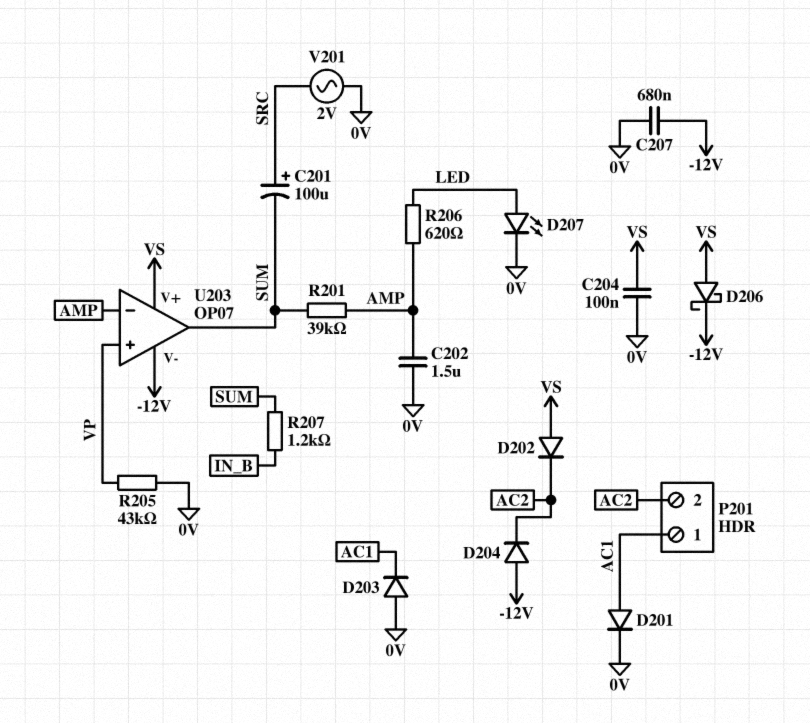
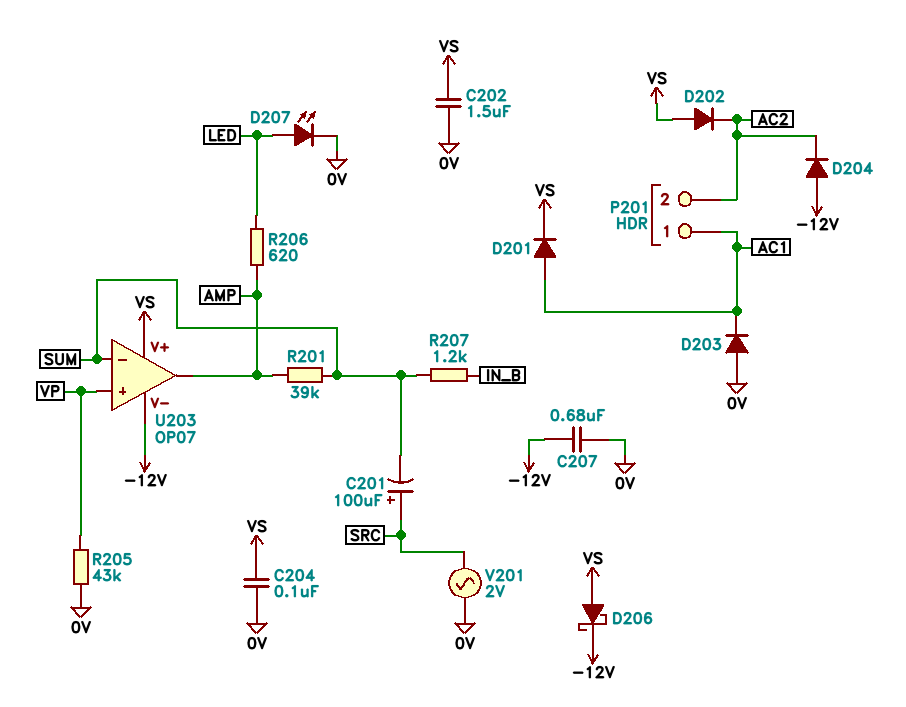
C202: 1.5uF (0V, AMP) -> 1.5uF (0V, VS)
D201: diode (A AC1, K 0V) -> diode (A AC1, K VS)
U203 pin in-: AMP -> SUM
U203 pin out: SUM -> AMP

